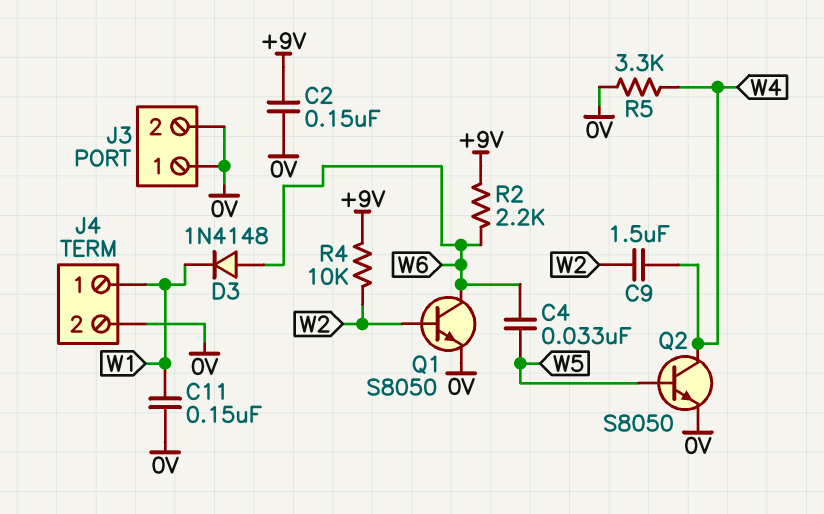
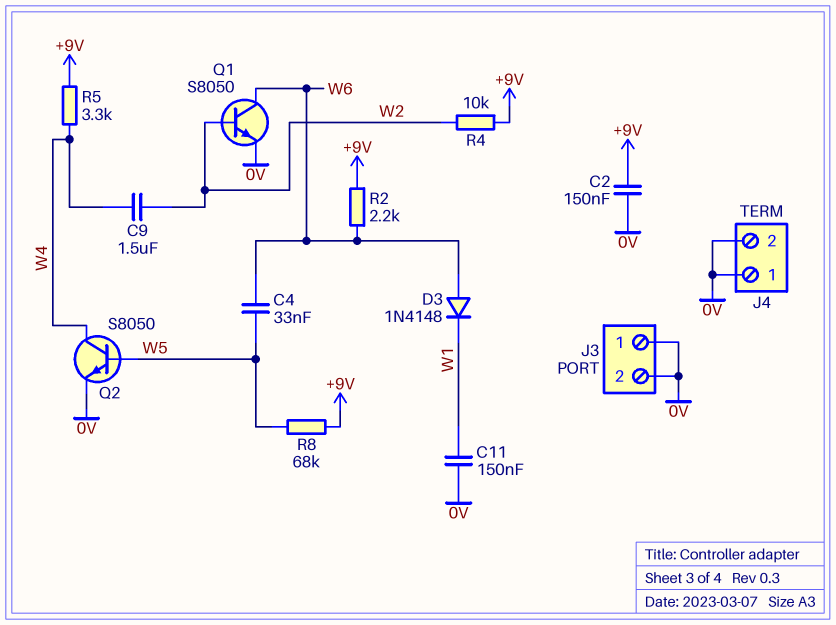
J4 pin 1: W1 -> 0V
R5: 3.3k (0V, W4) -> 3.3k (+9V, W4)
R8: none -> 68k (+9V, W5)

